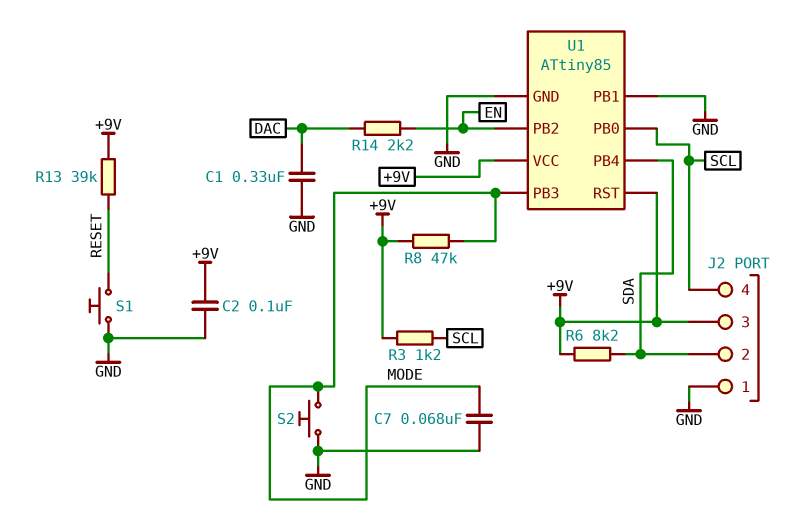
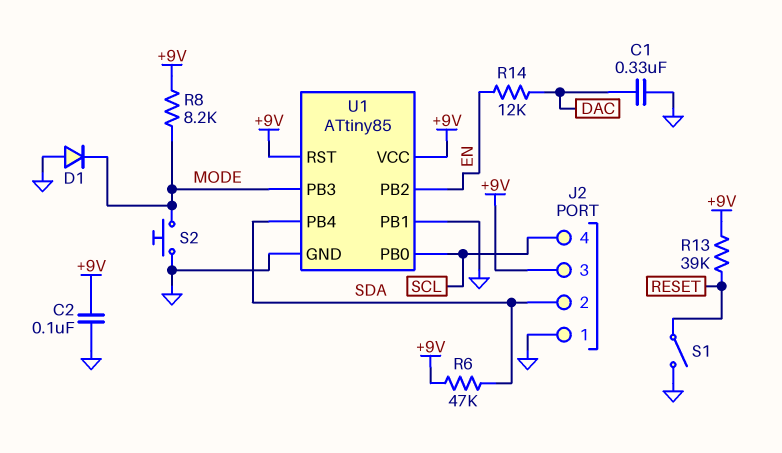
C7: 68nF (GND, MODE) -> none
D1: none -> diode (A GND, K MODE)
R3: 1.2k (+9V, SCL) -> none
R6: 8.2k (+9V, SDA) -> 47k (+9V, SDA)
R8: 47k (+9V, MODE) -> 8.2k (+9V, MODE)
R14: 2.2k (DAC, EN) -> 12k (DAC, EN)
S1: button (GND, RESET) -> switch (GND, RESET)

